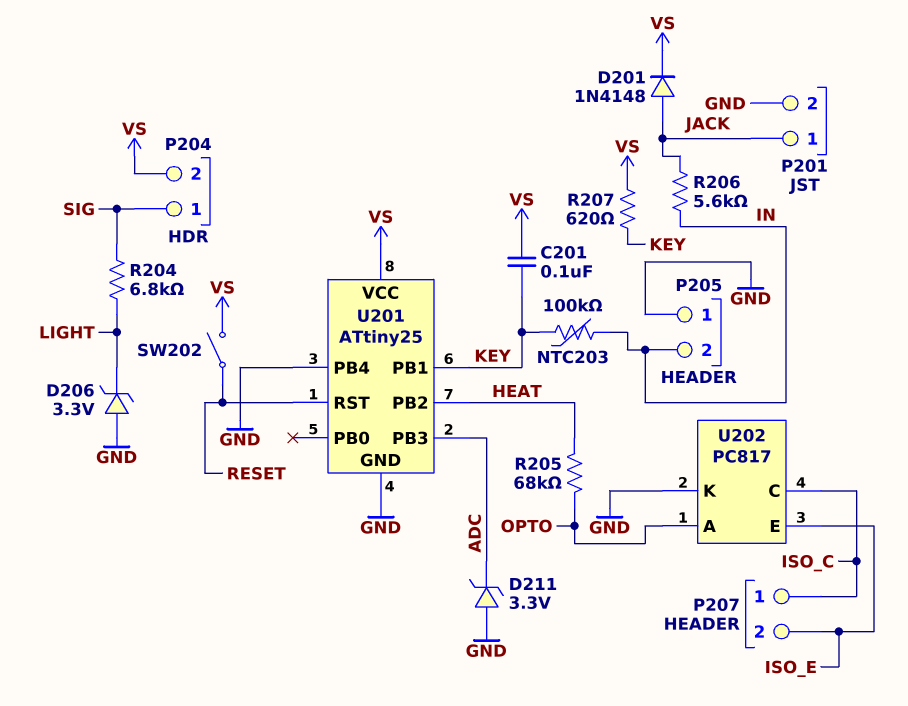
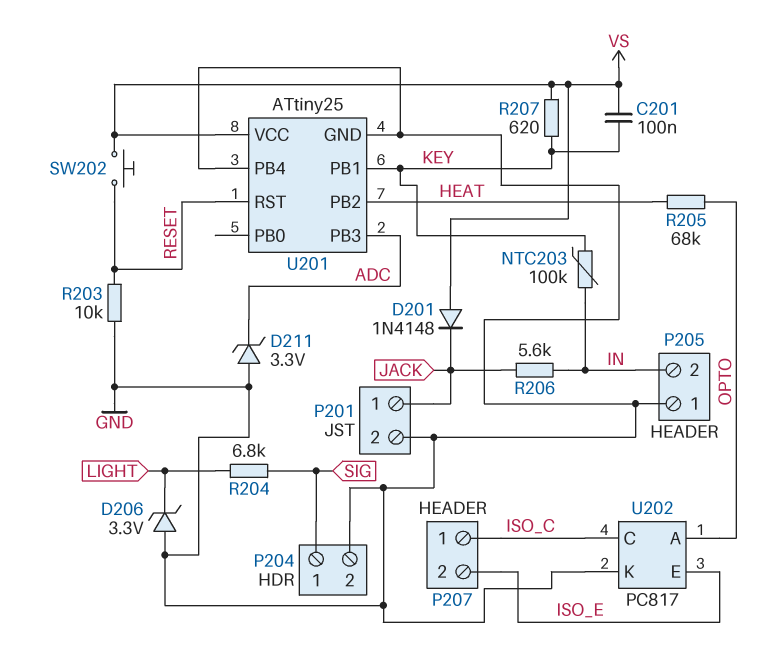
D201: diode 1N4148 (A JACK, K VS) -> diode 1N4148 (A VS, K JACK)
P204 pin 2: VS -> GND
R203: none -> 10k (GND, RESET)
SW202: switch (RESET, VS) -> button (RESET, VS)

